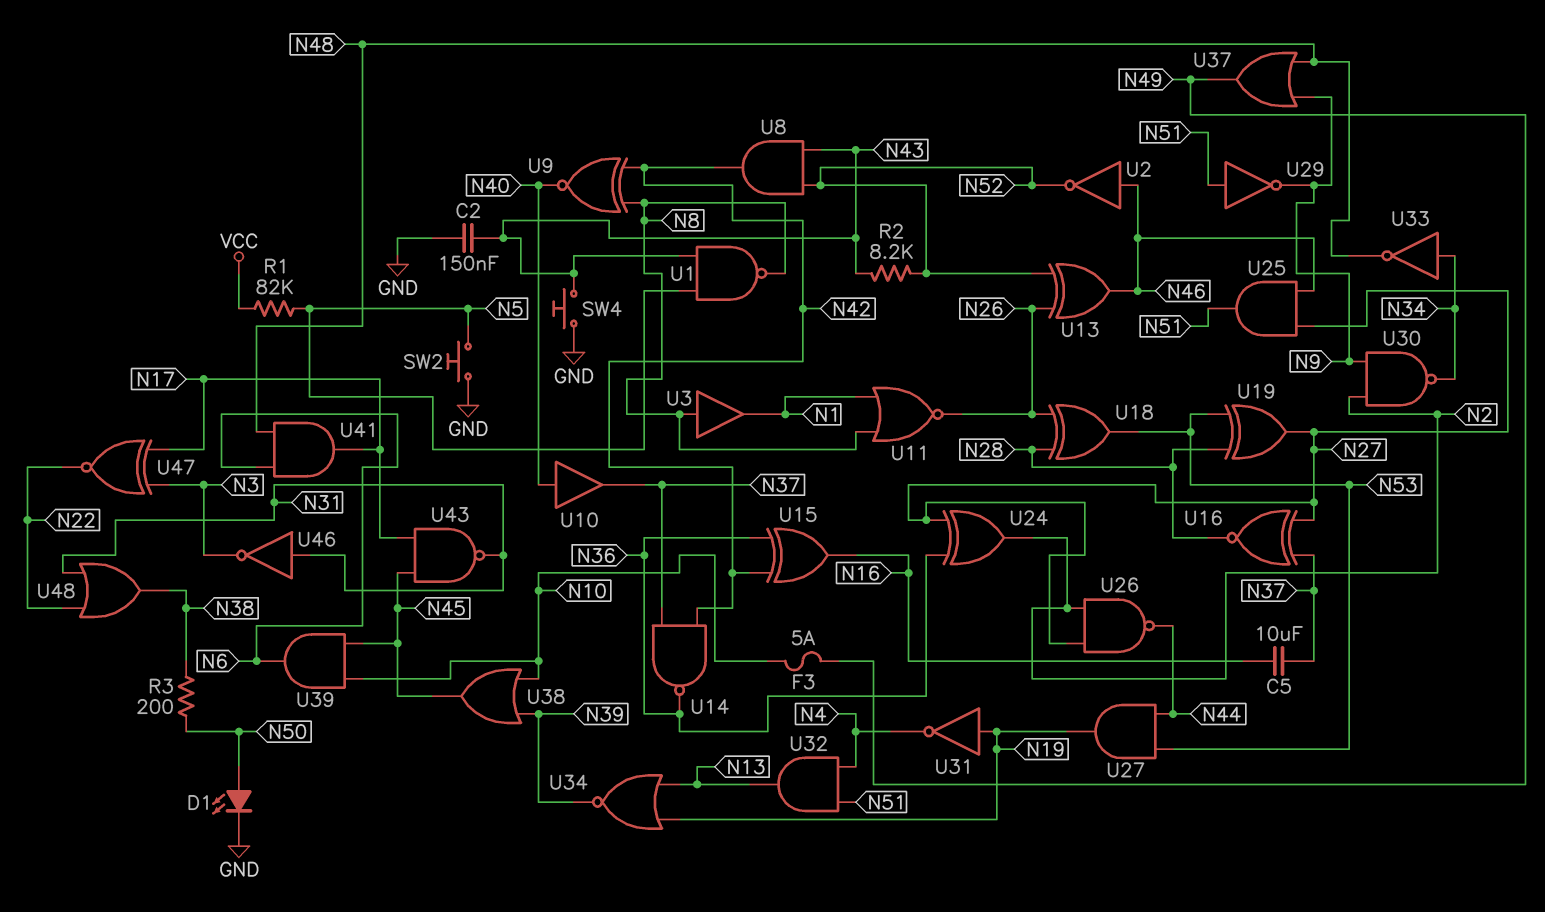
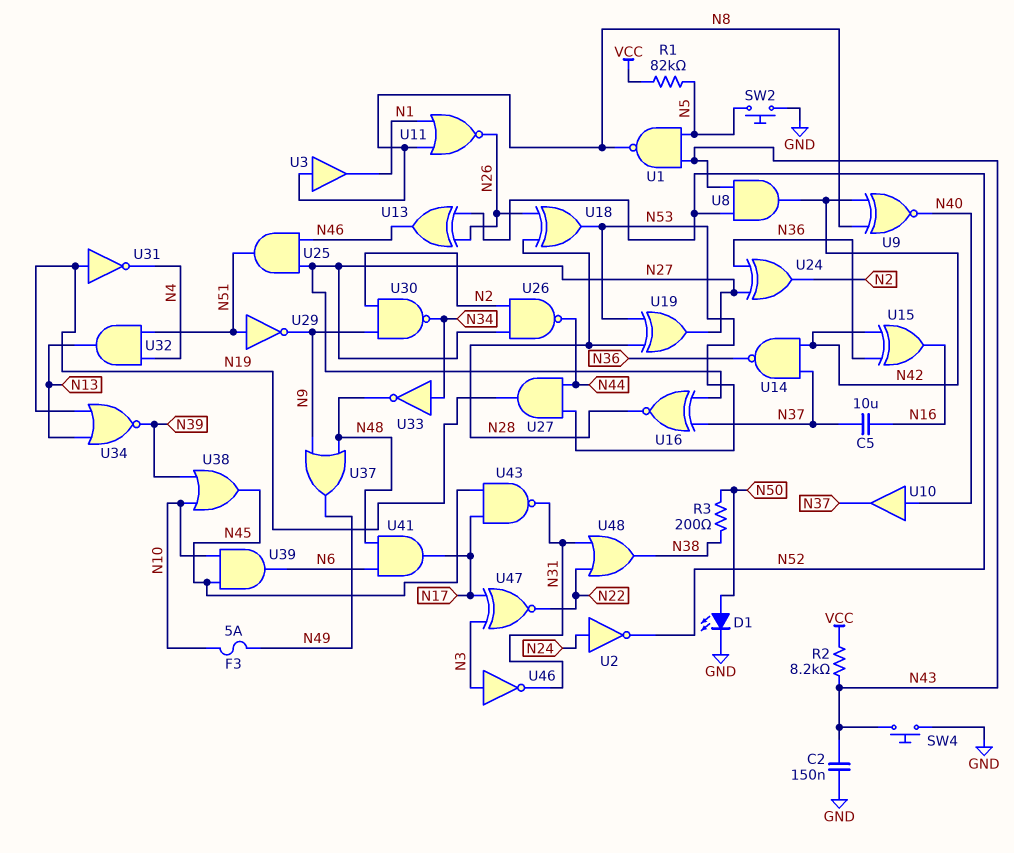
R2: 8.2k (N43, N52) -> 8.2k (N43, VCC)
U2: NOT (in N46, out N52) -> NOT (in N24, out N52)
U46: NOT (in N31, out N3) -> NOT (in N3, out N31)

